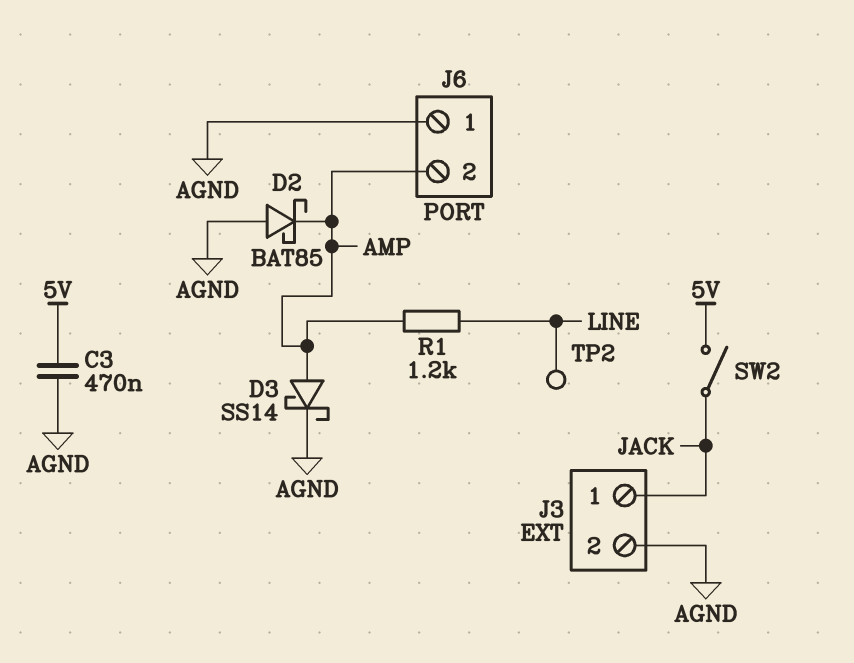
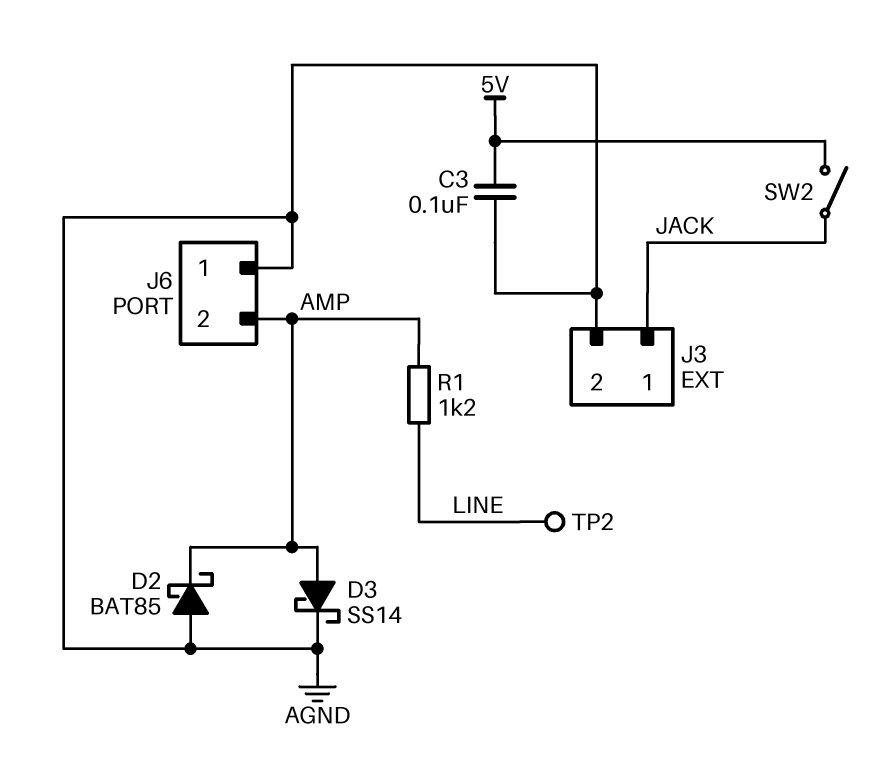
C3: 470nF (5V, AGND) -> 100nF (5V, AGND)

